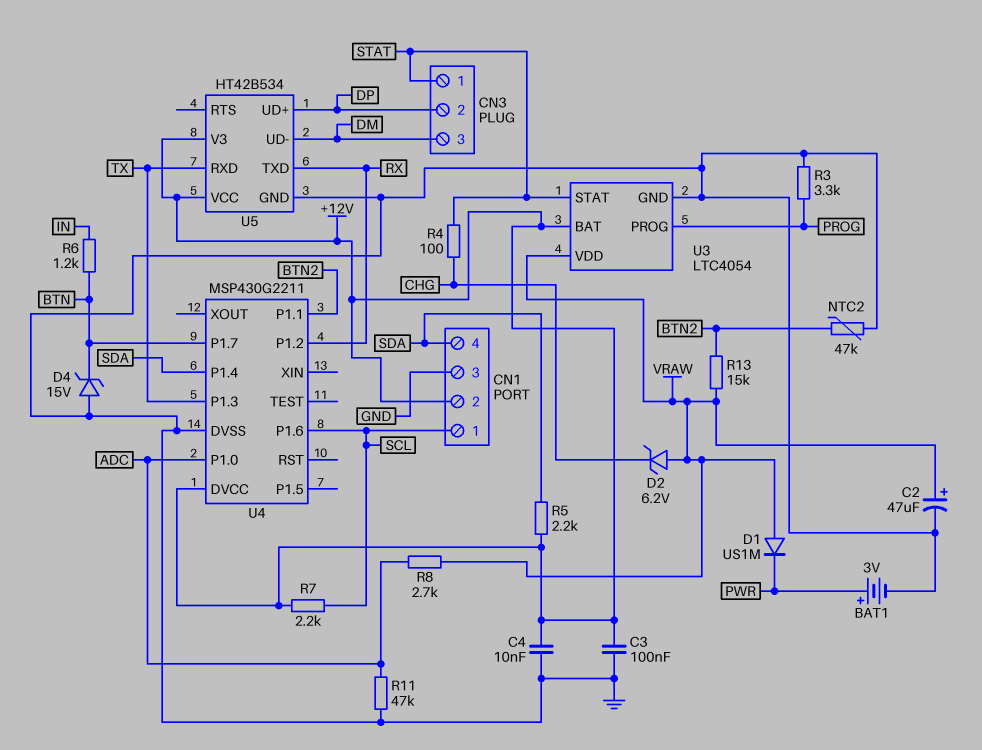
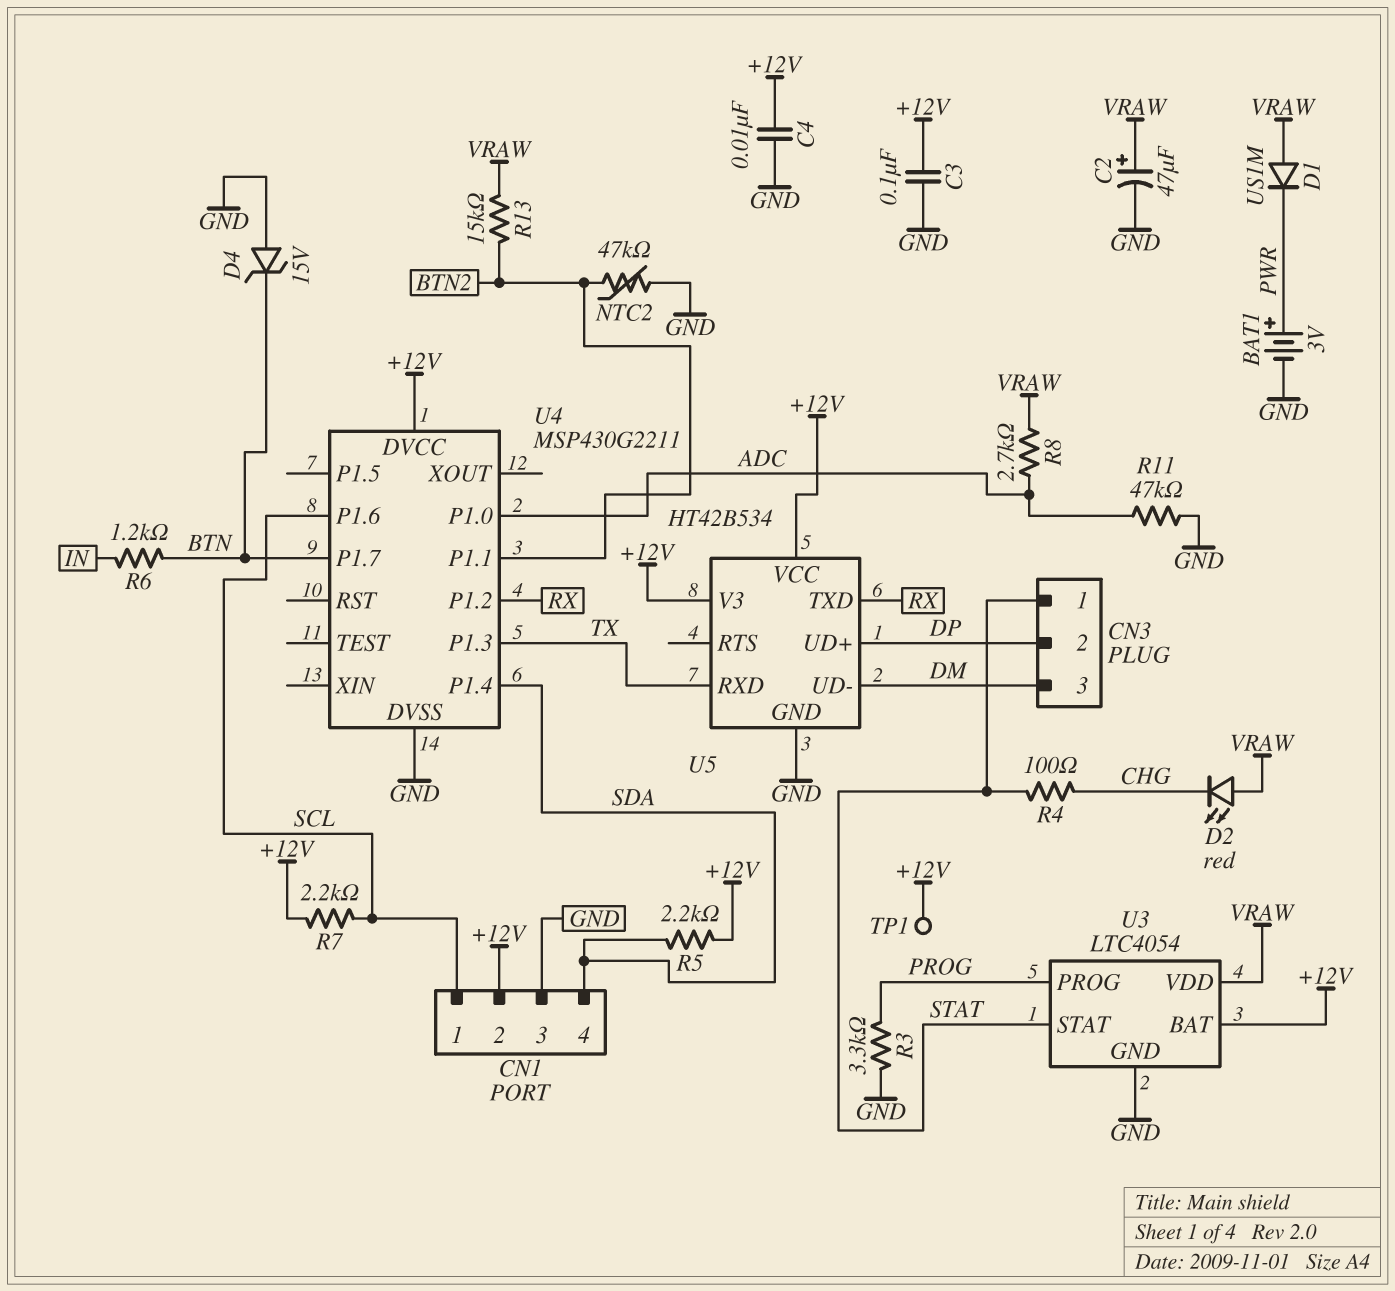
D2: zener 6.2V (A VRAW, K CHG) -> LED red (A VRAW, K CHG)
TP1: none -> test point (+12V)

